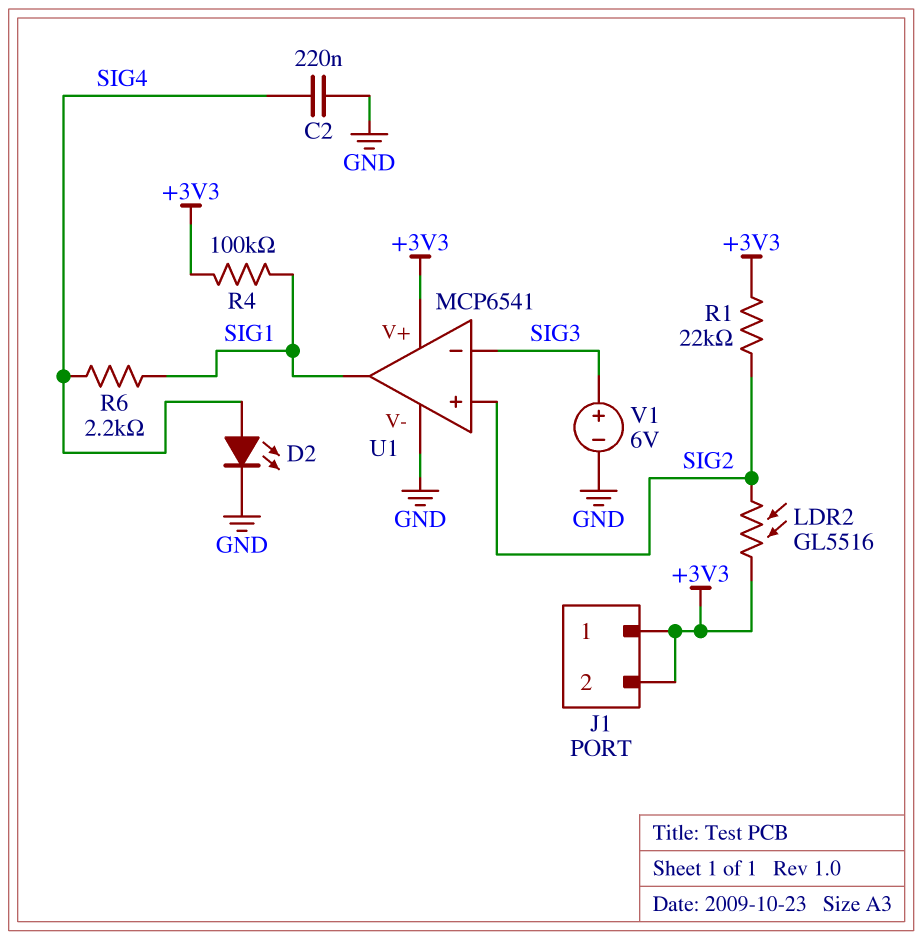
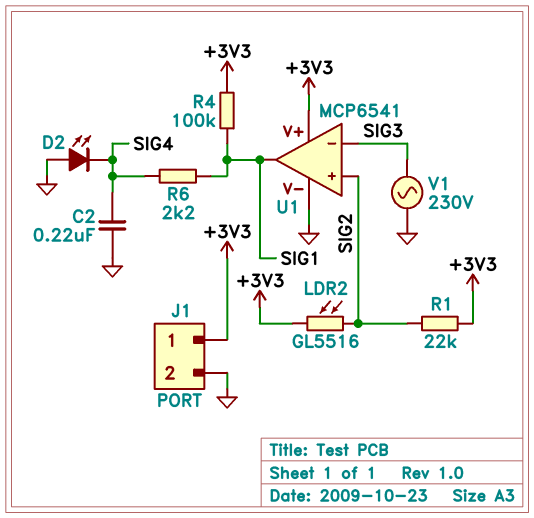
D2: LED (A SIG4, K GND) -> LED (A GND, K SIG4)
J1 pin 2: +3V3 -> GND
V1: 6V (plus SIG3, minus GND) -> AC 230V (GND, SIG3)

